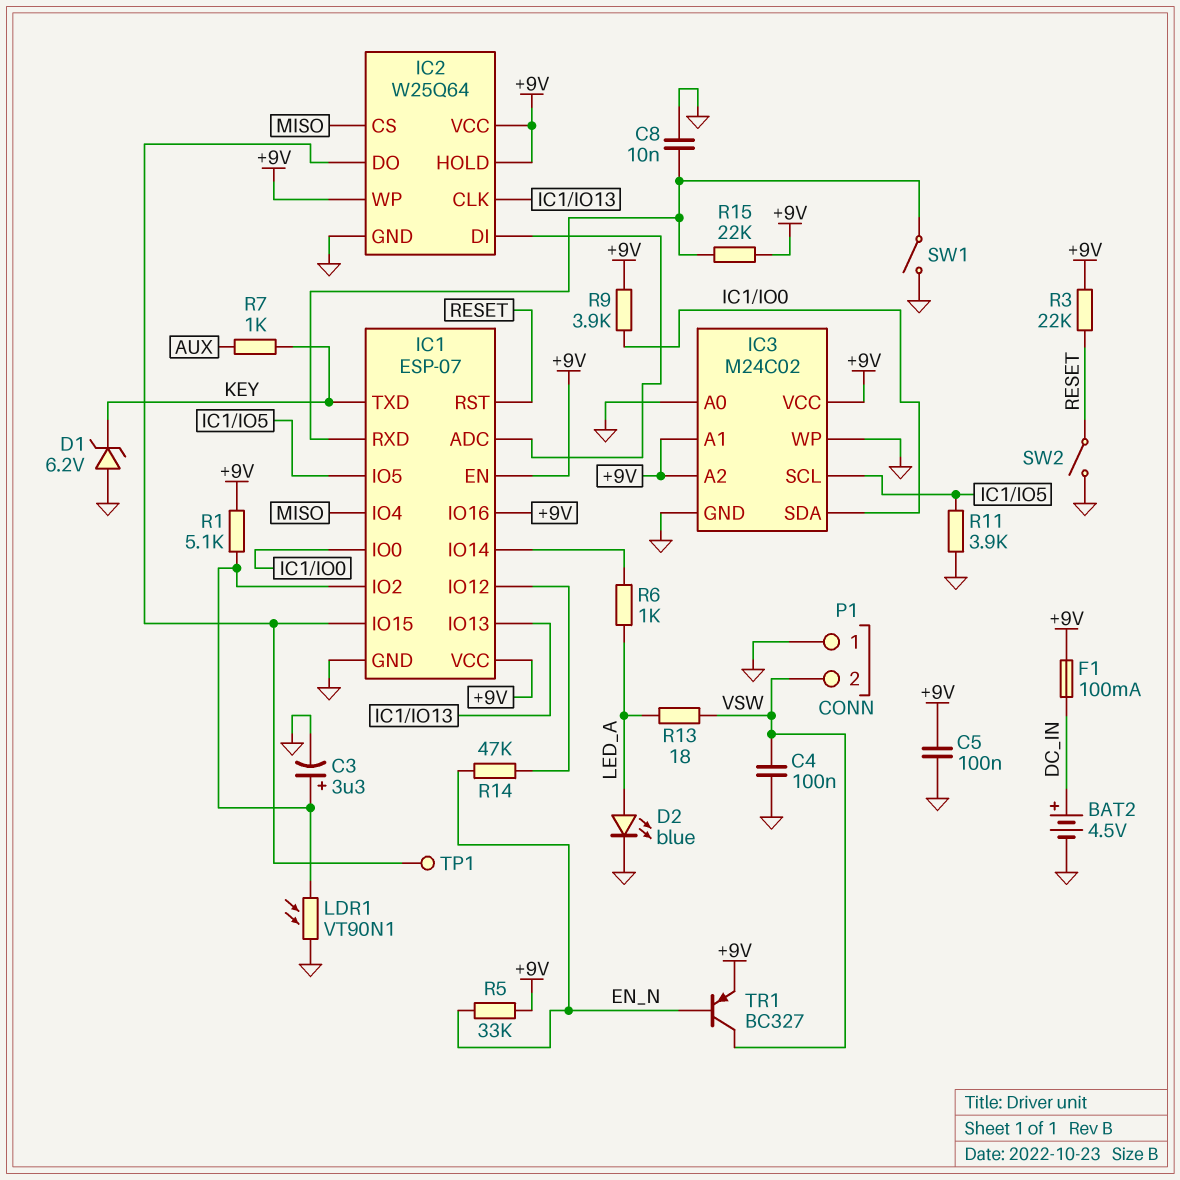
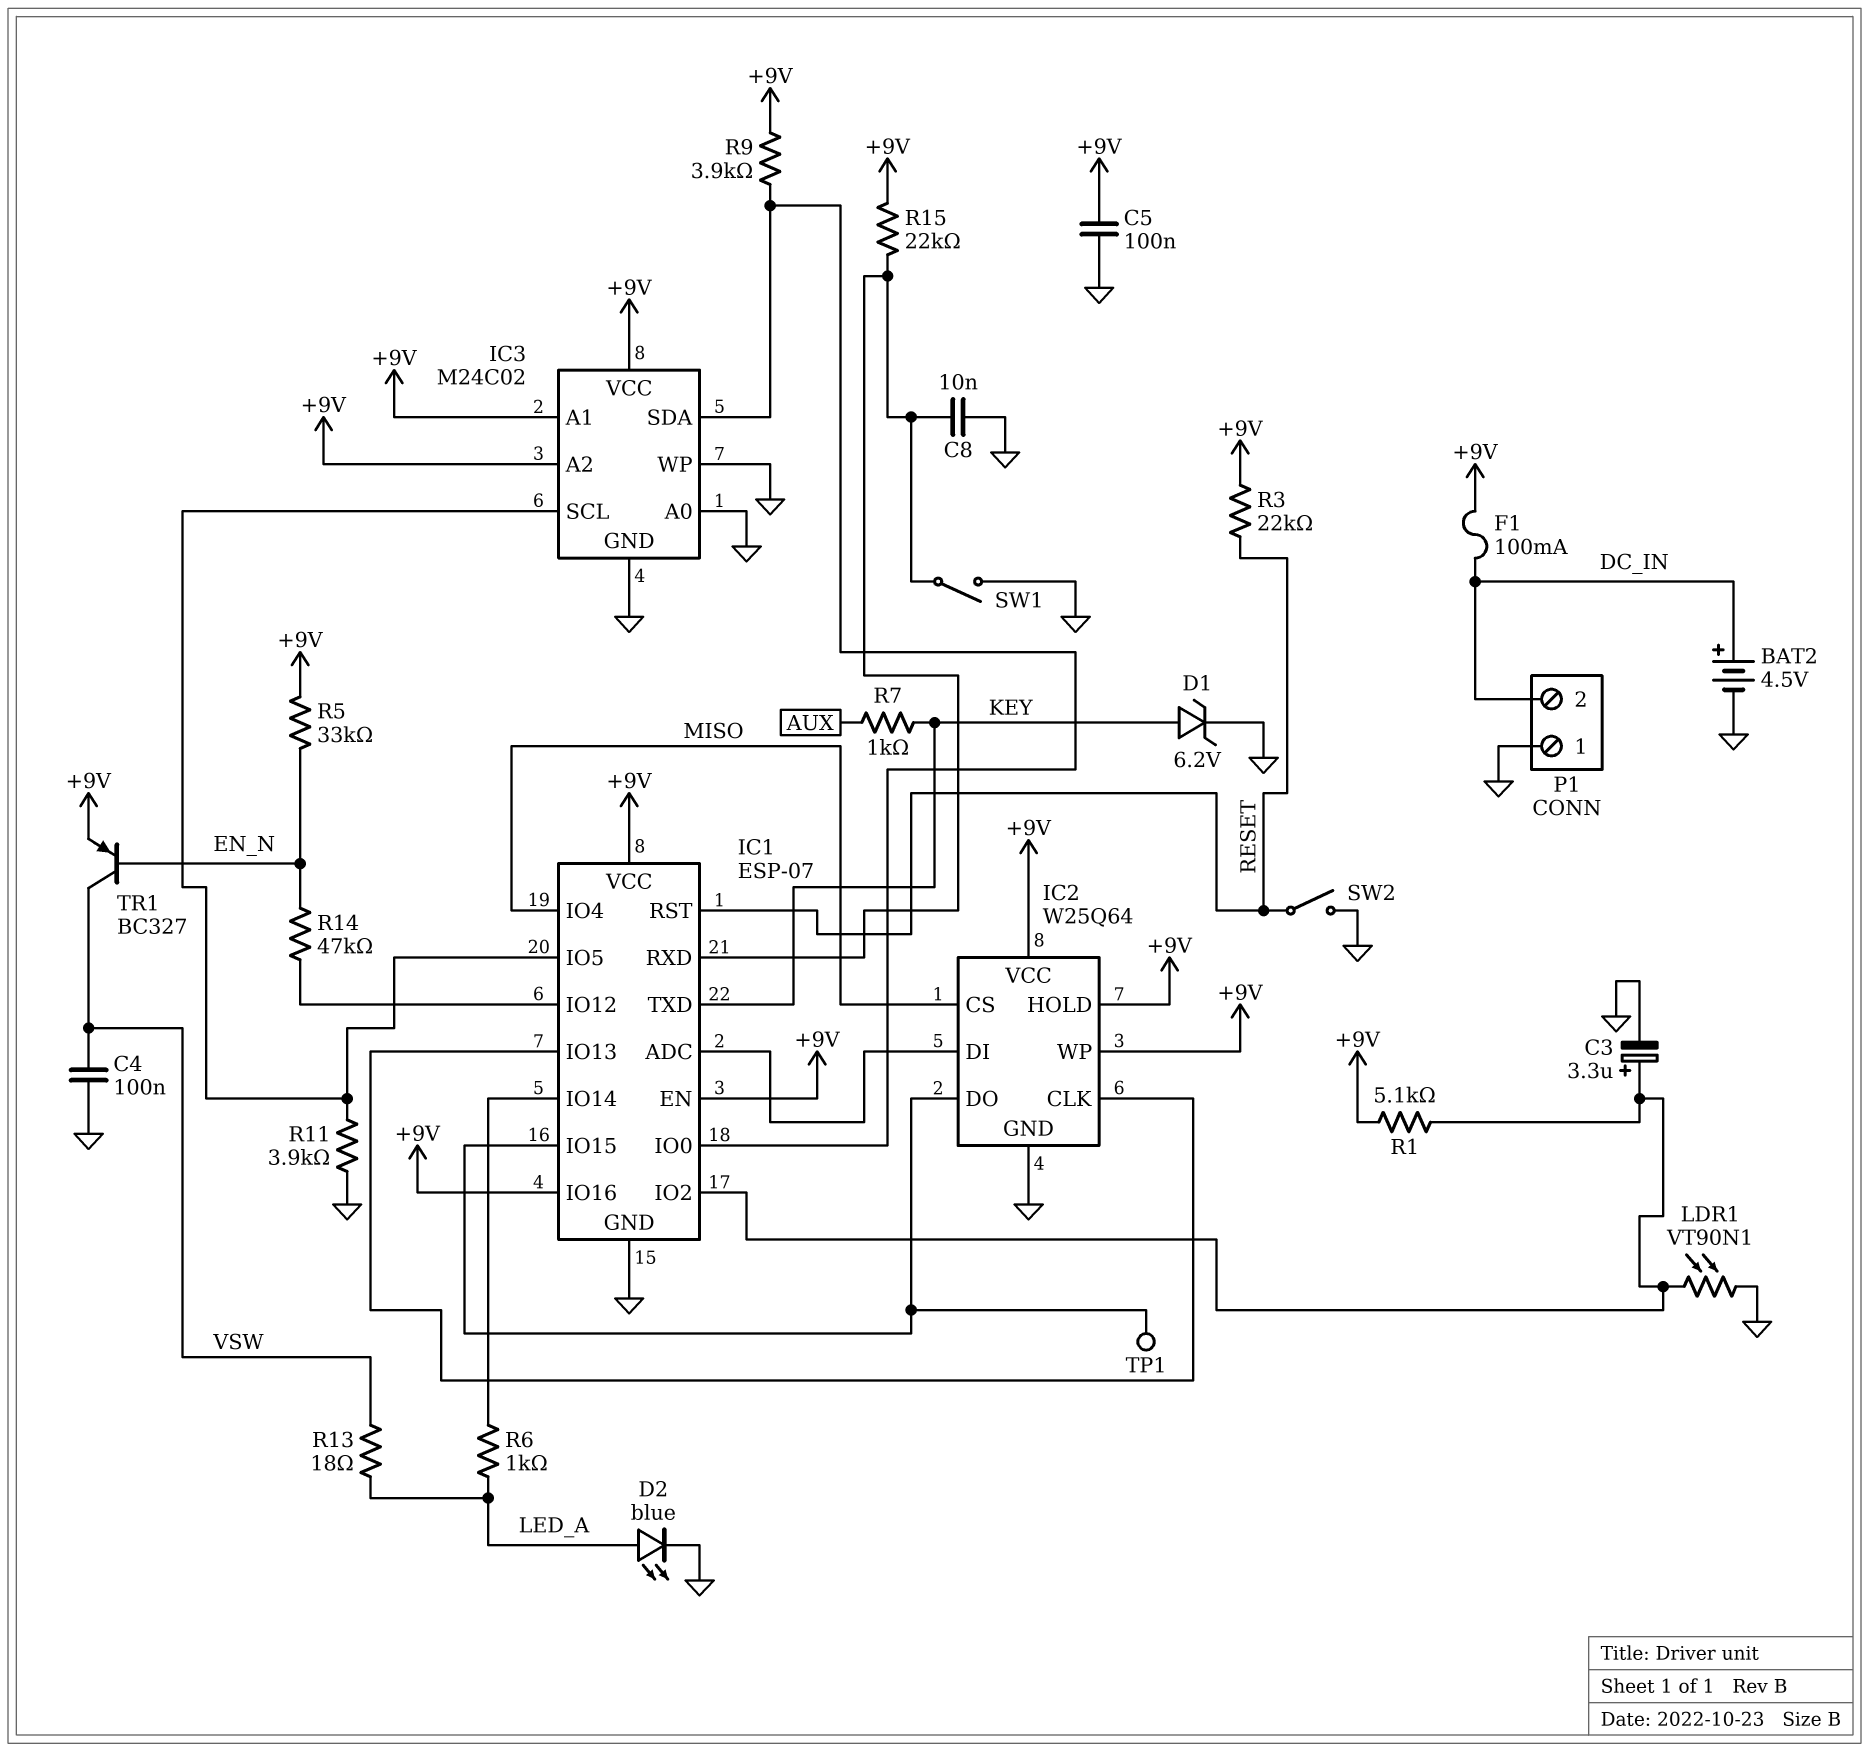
D1: zener 6.2V (A GND, K KEY) -> zener 6.2V (A KEY, K GND)
P1 pin 2: VSW -> DC_IN

